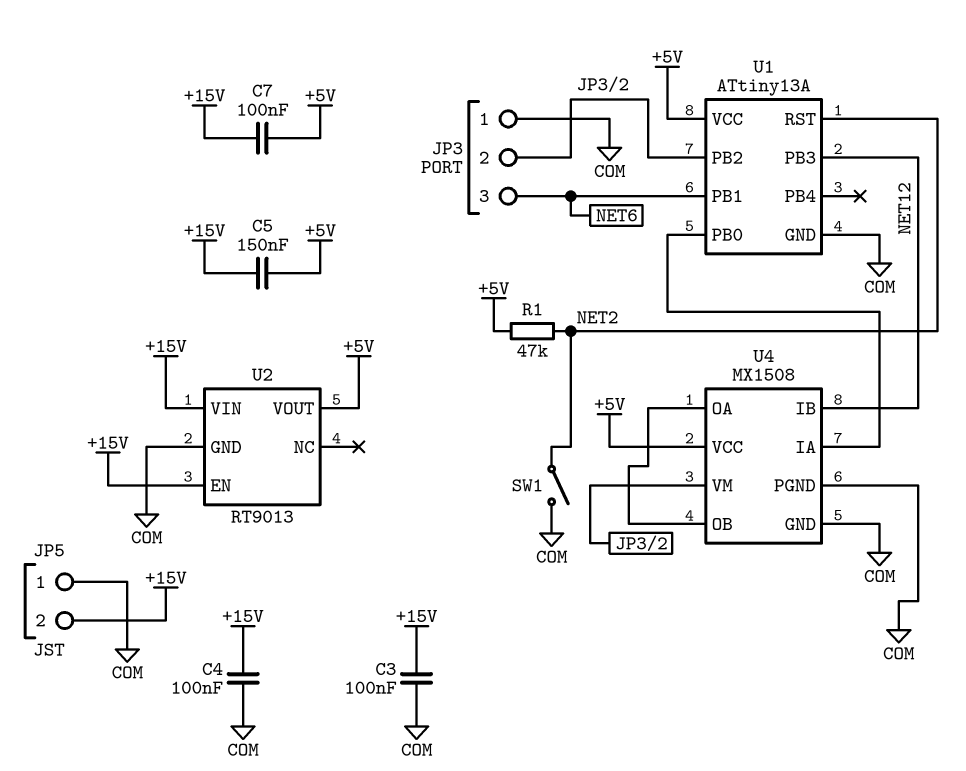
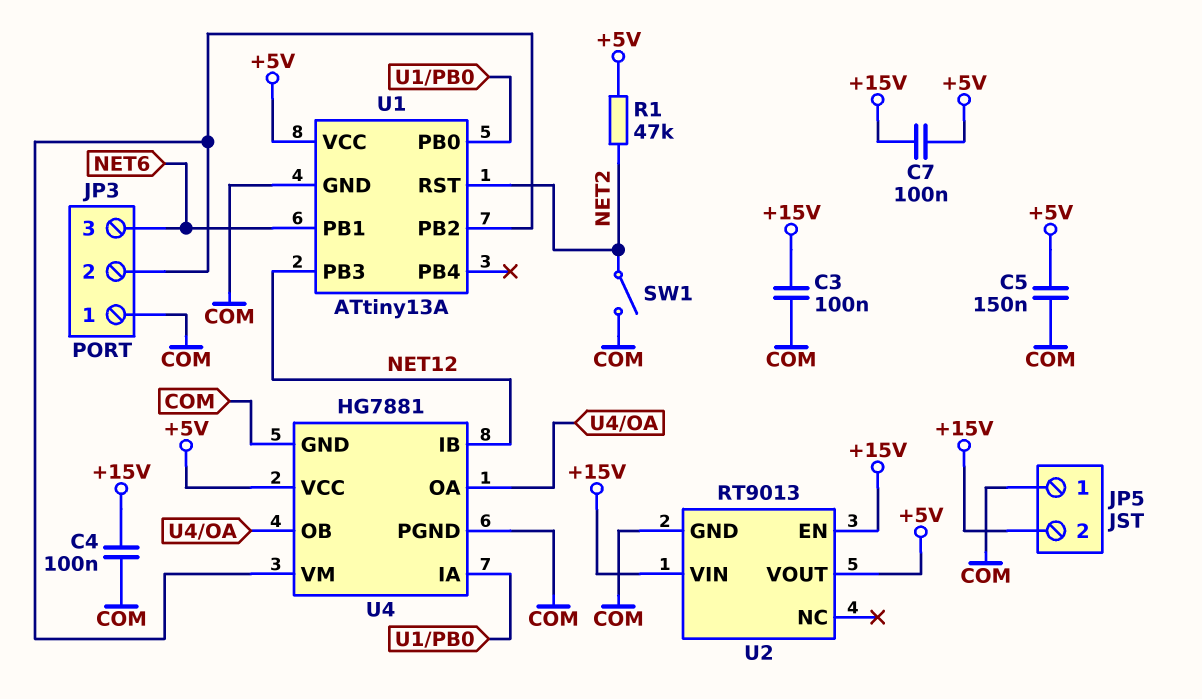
C5: 150nF (+5V, +15V) -> 150nF (+5V, COM)
U4: MX1508 -> HG7881

